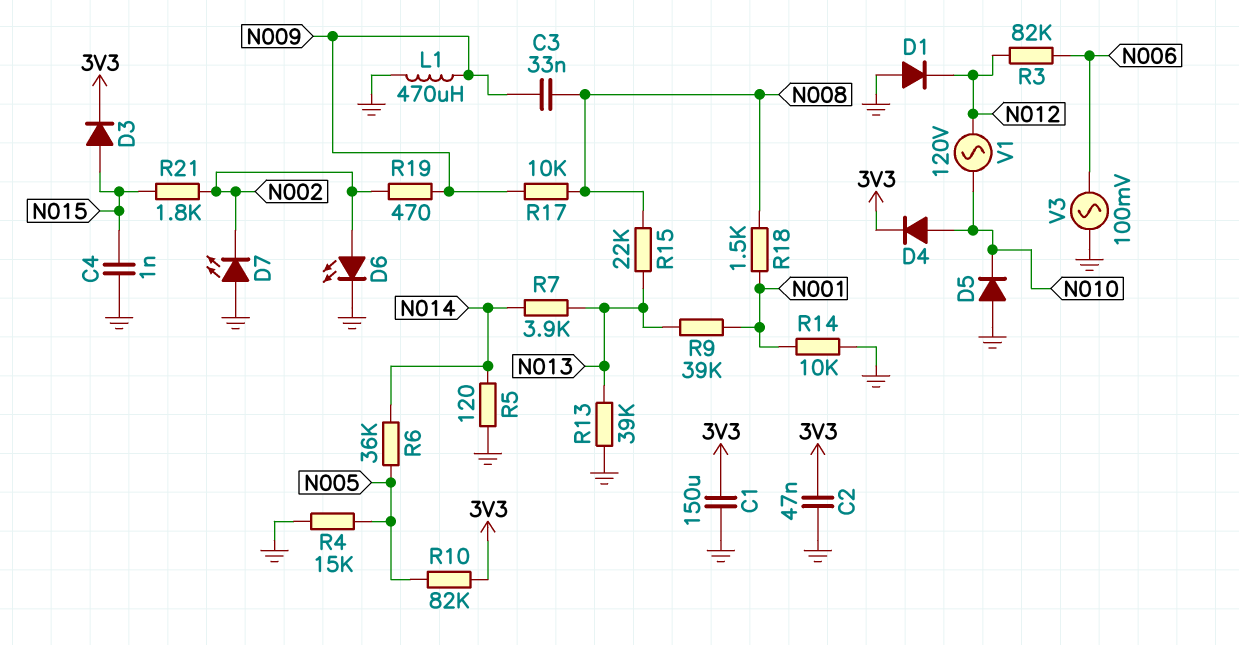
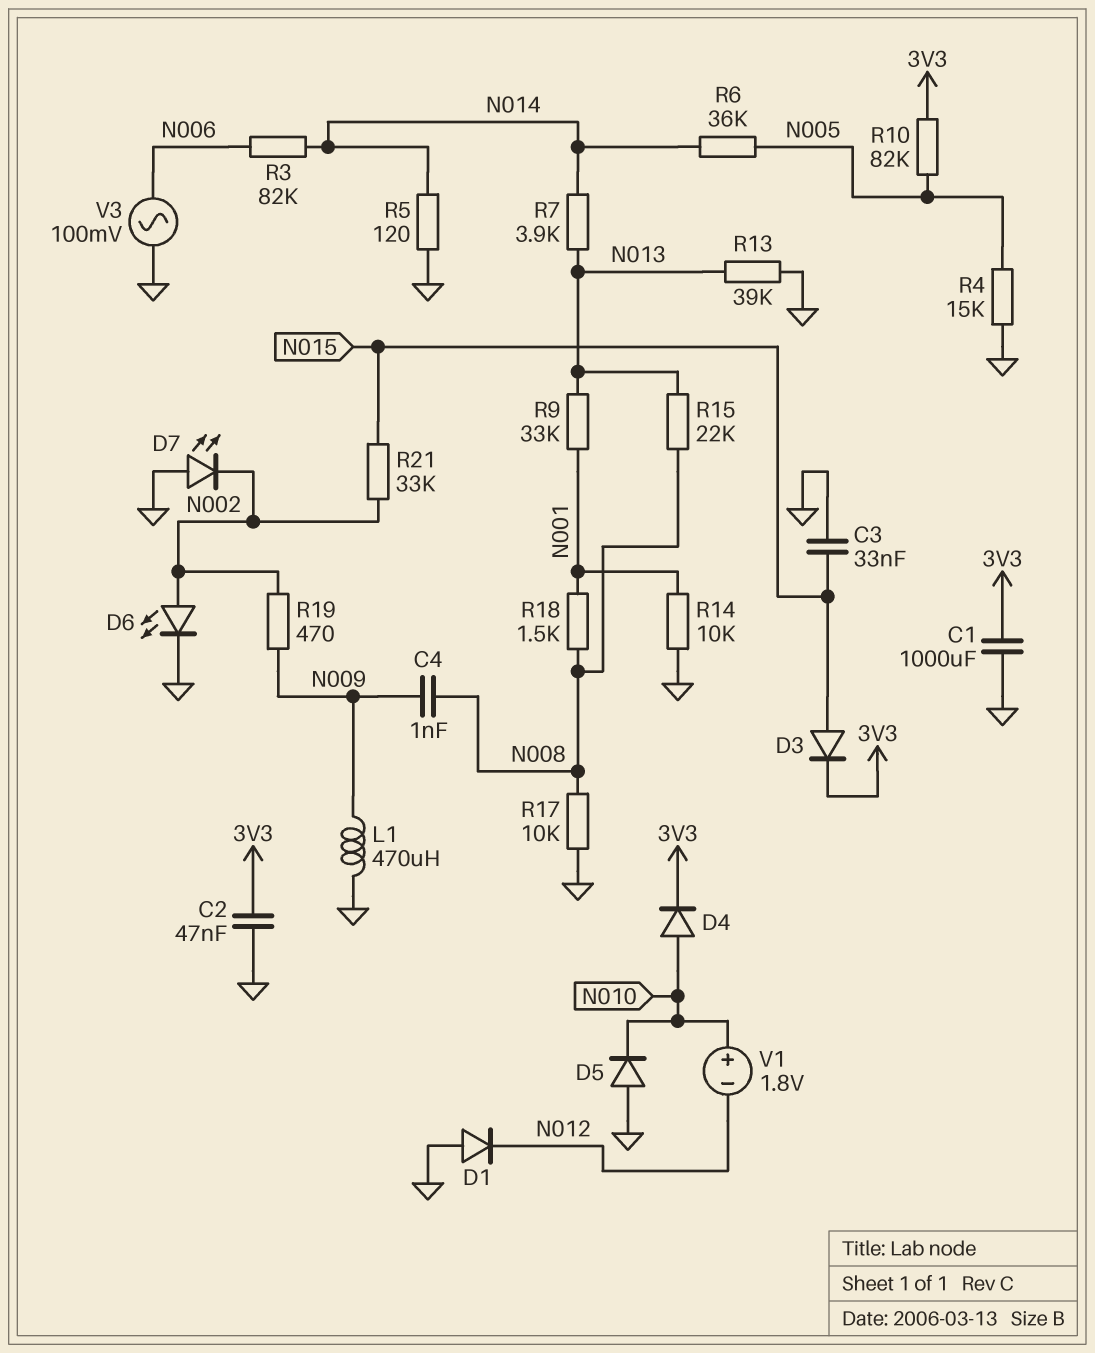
C1: 150uF (3V3, GND) -> 1000uF (3V3, GND)
C3: 33nF (N008, N009) -> 33nF (GND, N015)
C4: 1nF (GND, N015) -> 1nF (N008, N009)
R3: 82k (N006, N012) -> 82k (N006, N014)
R9: 39k (N001, N013) -> 33k (N001, N013)
R17: 10k (N008, N009) -> 10k (GND, N008)
R21: 1.8k (N002, N015) -> 33k (N002, N015)
V1: AC 120V (N010, N012) -> 1.8V (plus N010, minus N012)

